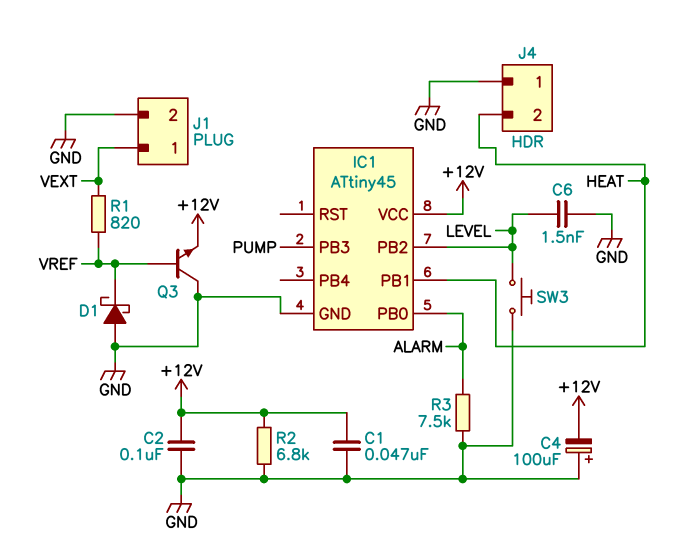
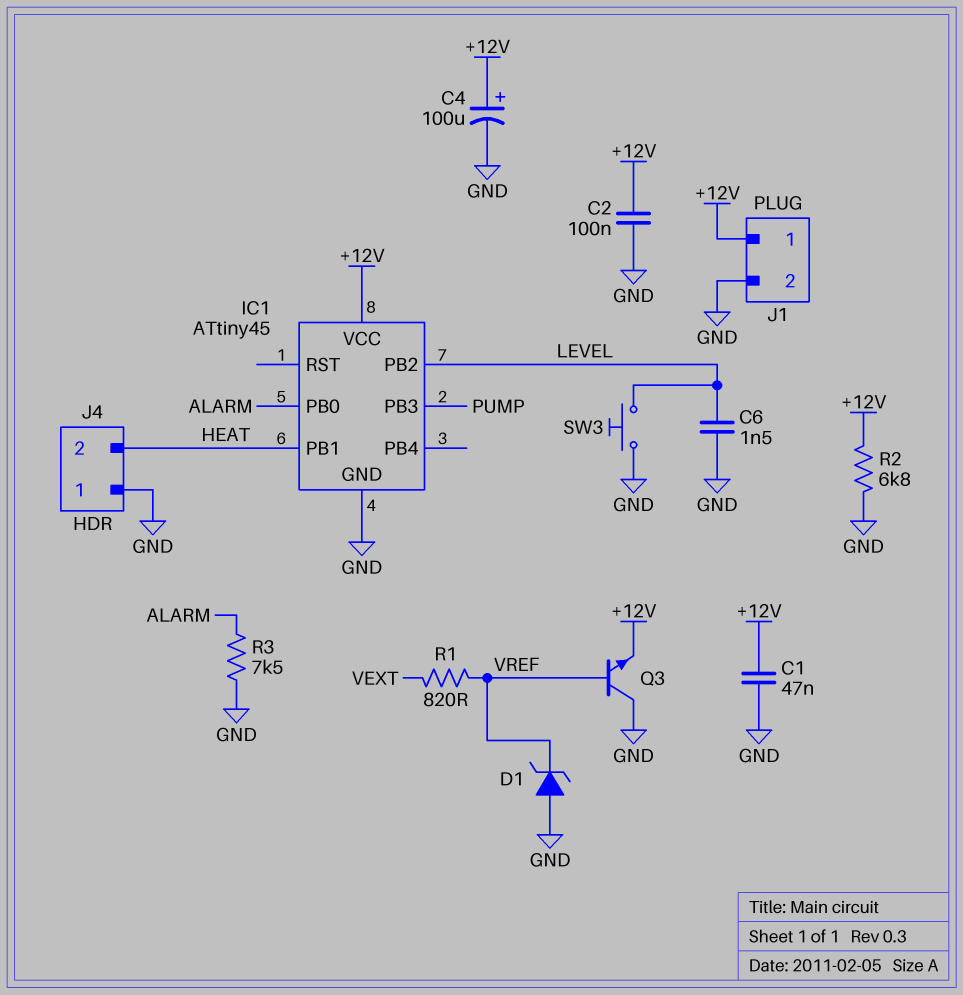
C4: 100uF (plus GND, minus +12V) -> 100uF (plus +12V, minus GND)
D1: schottky (A GND, K VREF) -> zener (A GND, K VREF)
J1 pin 1: VEXT -> +12V

